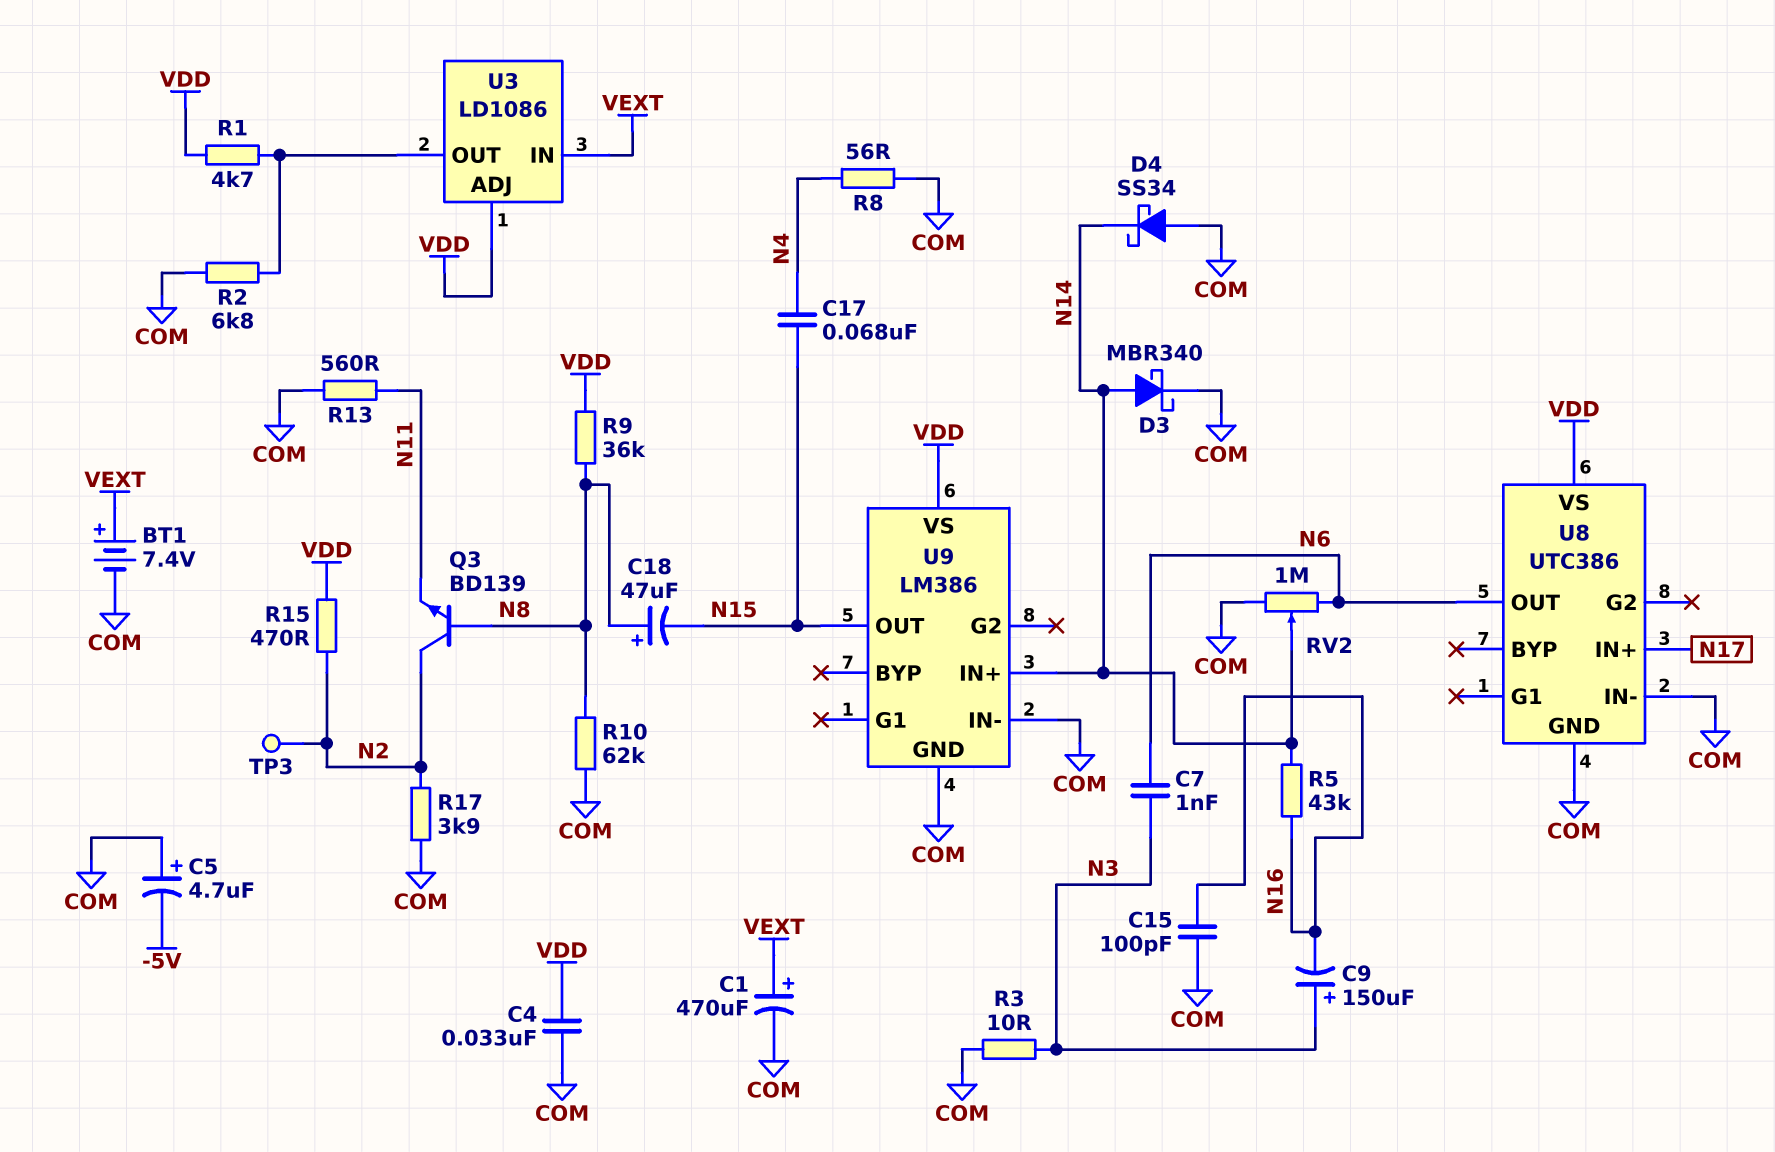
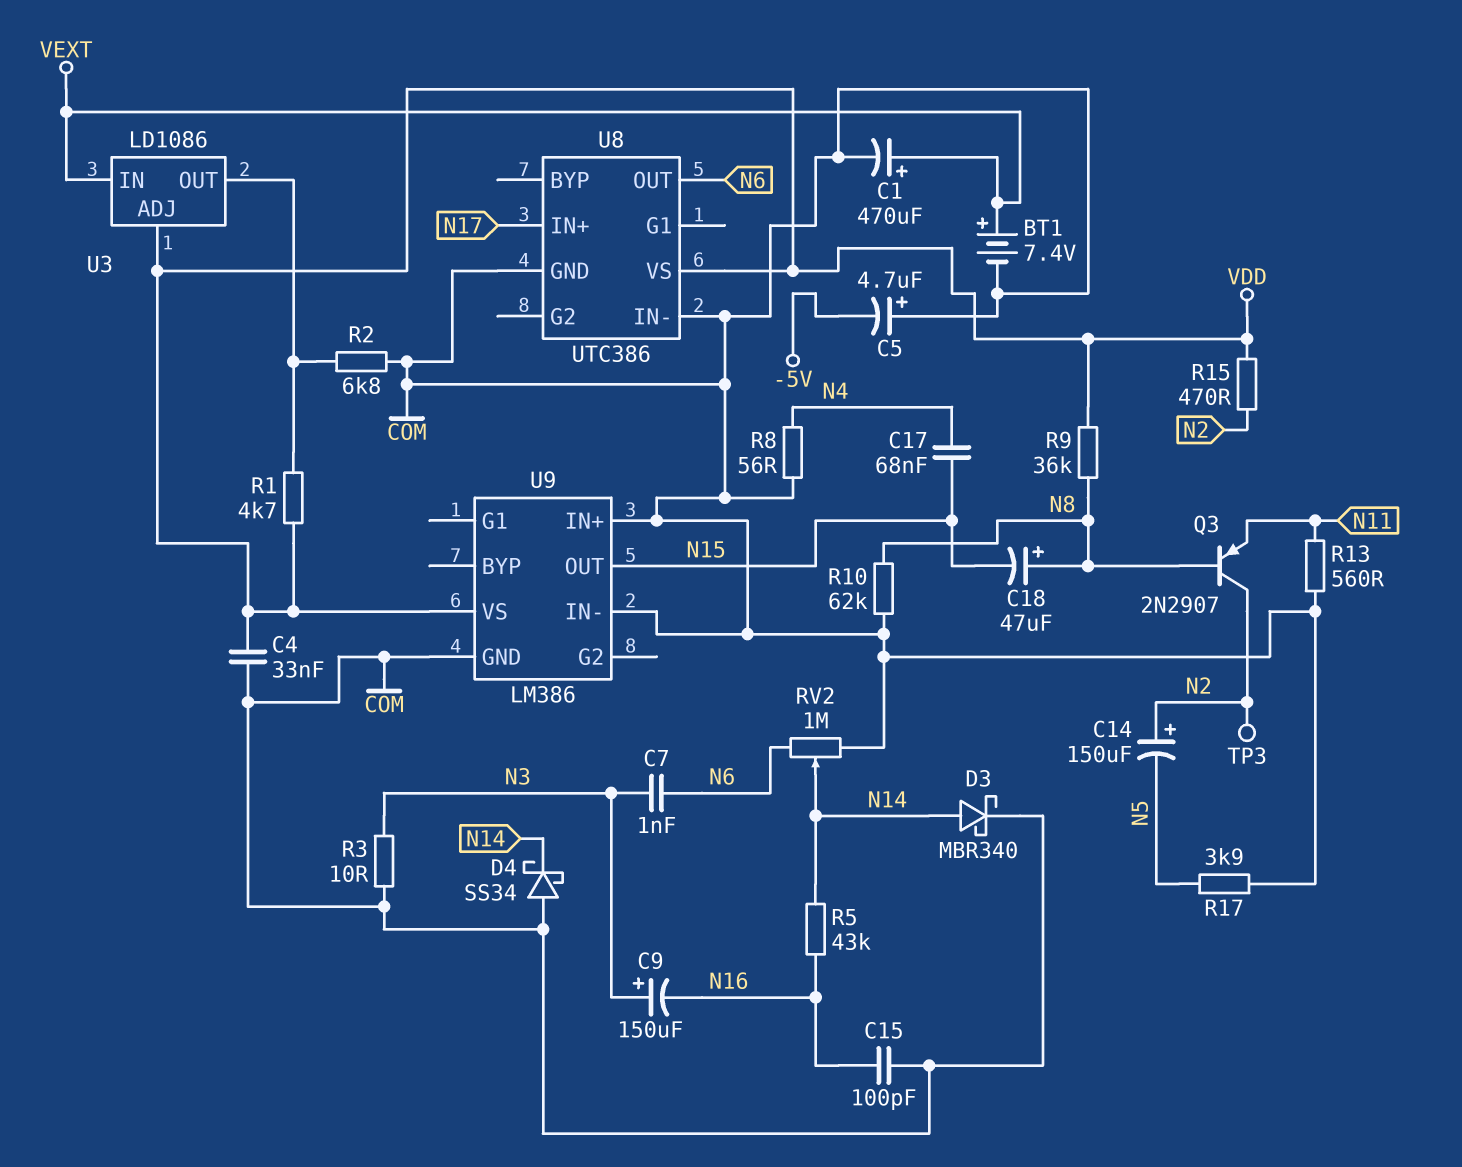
C14: none -> 150uF (plus N2, minus N5)
Q3: NPN BD139 (B N8, C N2, E N11) -> PNP 2N2907 (B N8, C N2, E N11)
R17: 3.9k (COM, N2) -> 3.9k (COM, N5)
U9 pin IN+: N14 -> COM

